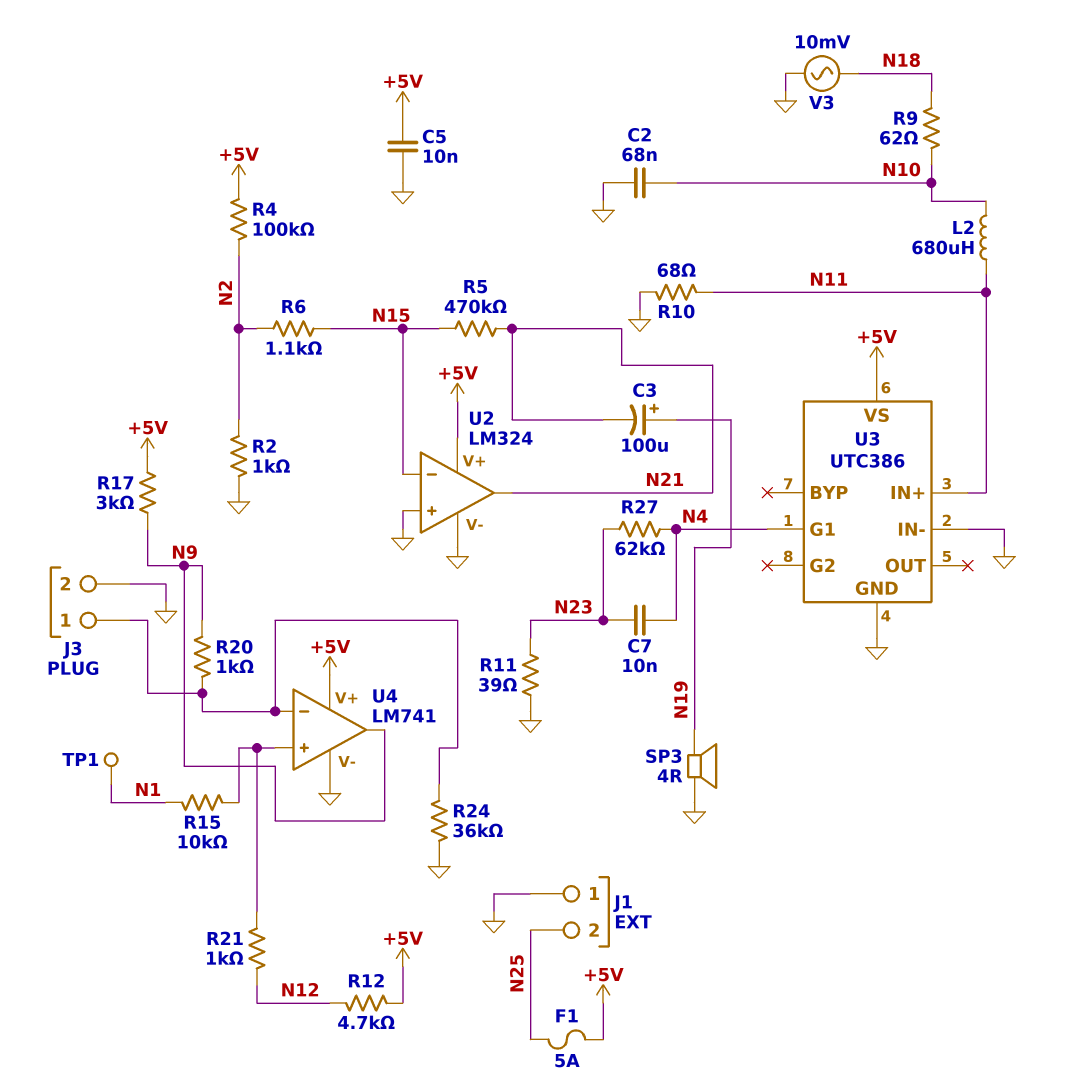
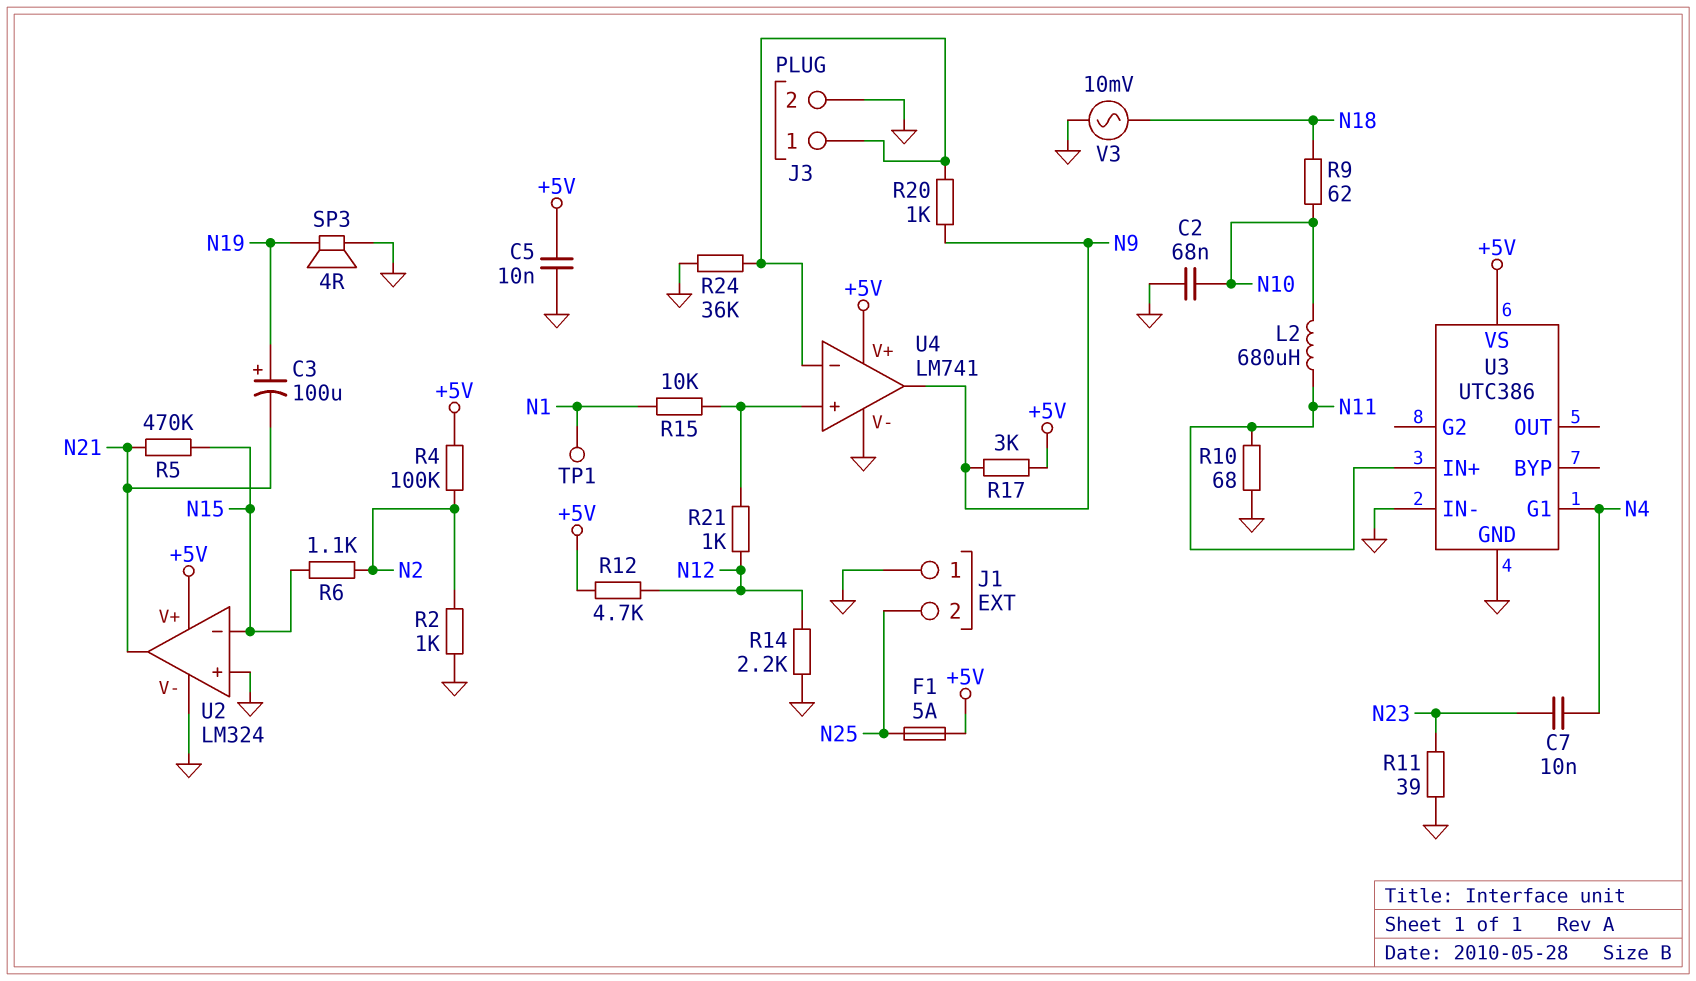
R14: none -> 2.2k (GND, N12)
R27: 62k (N4, N23) -> none

